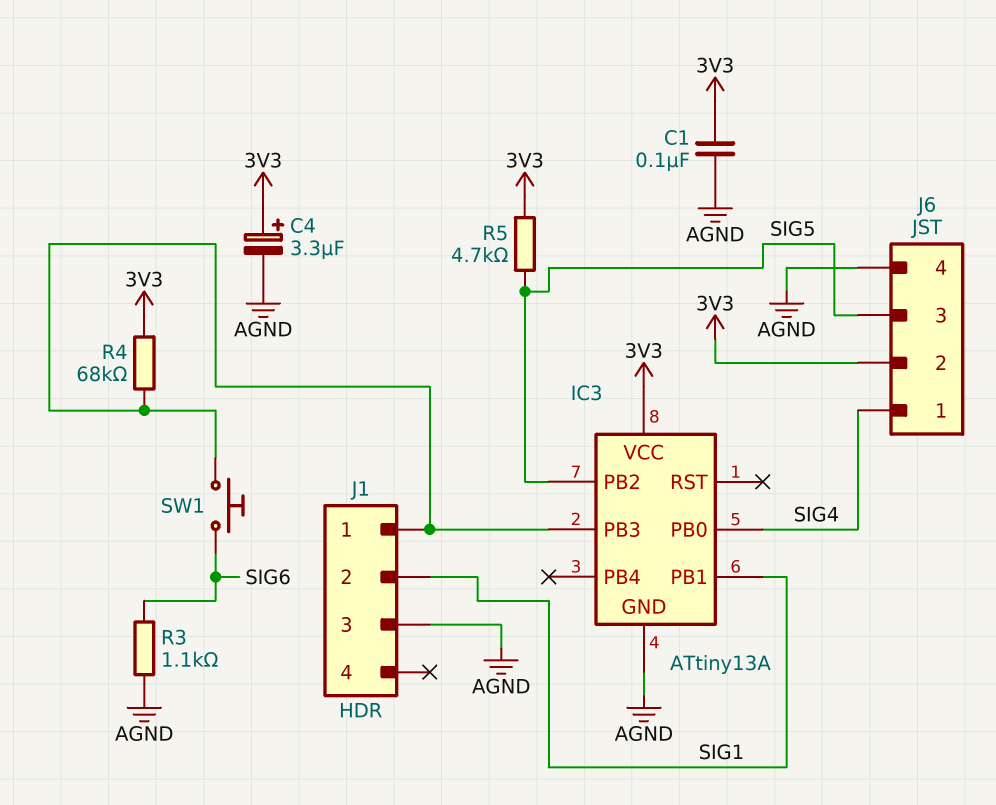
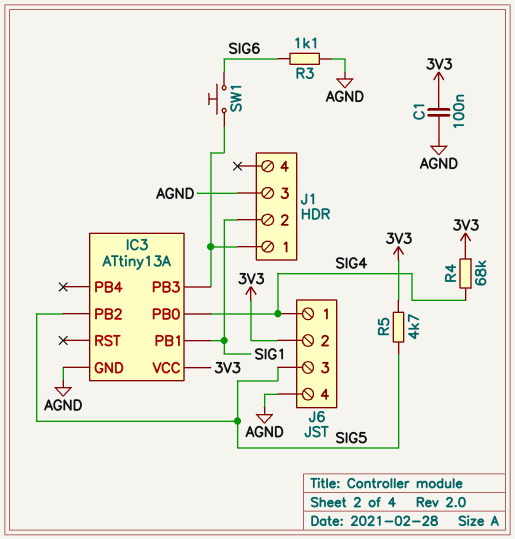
C4: 3.3uF (plus 3V3, minus AGND) -> none
R4: 68k (3V3, IC3/PB3) -> 68k (3V3, SIG4)

